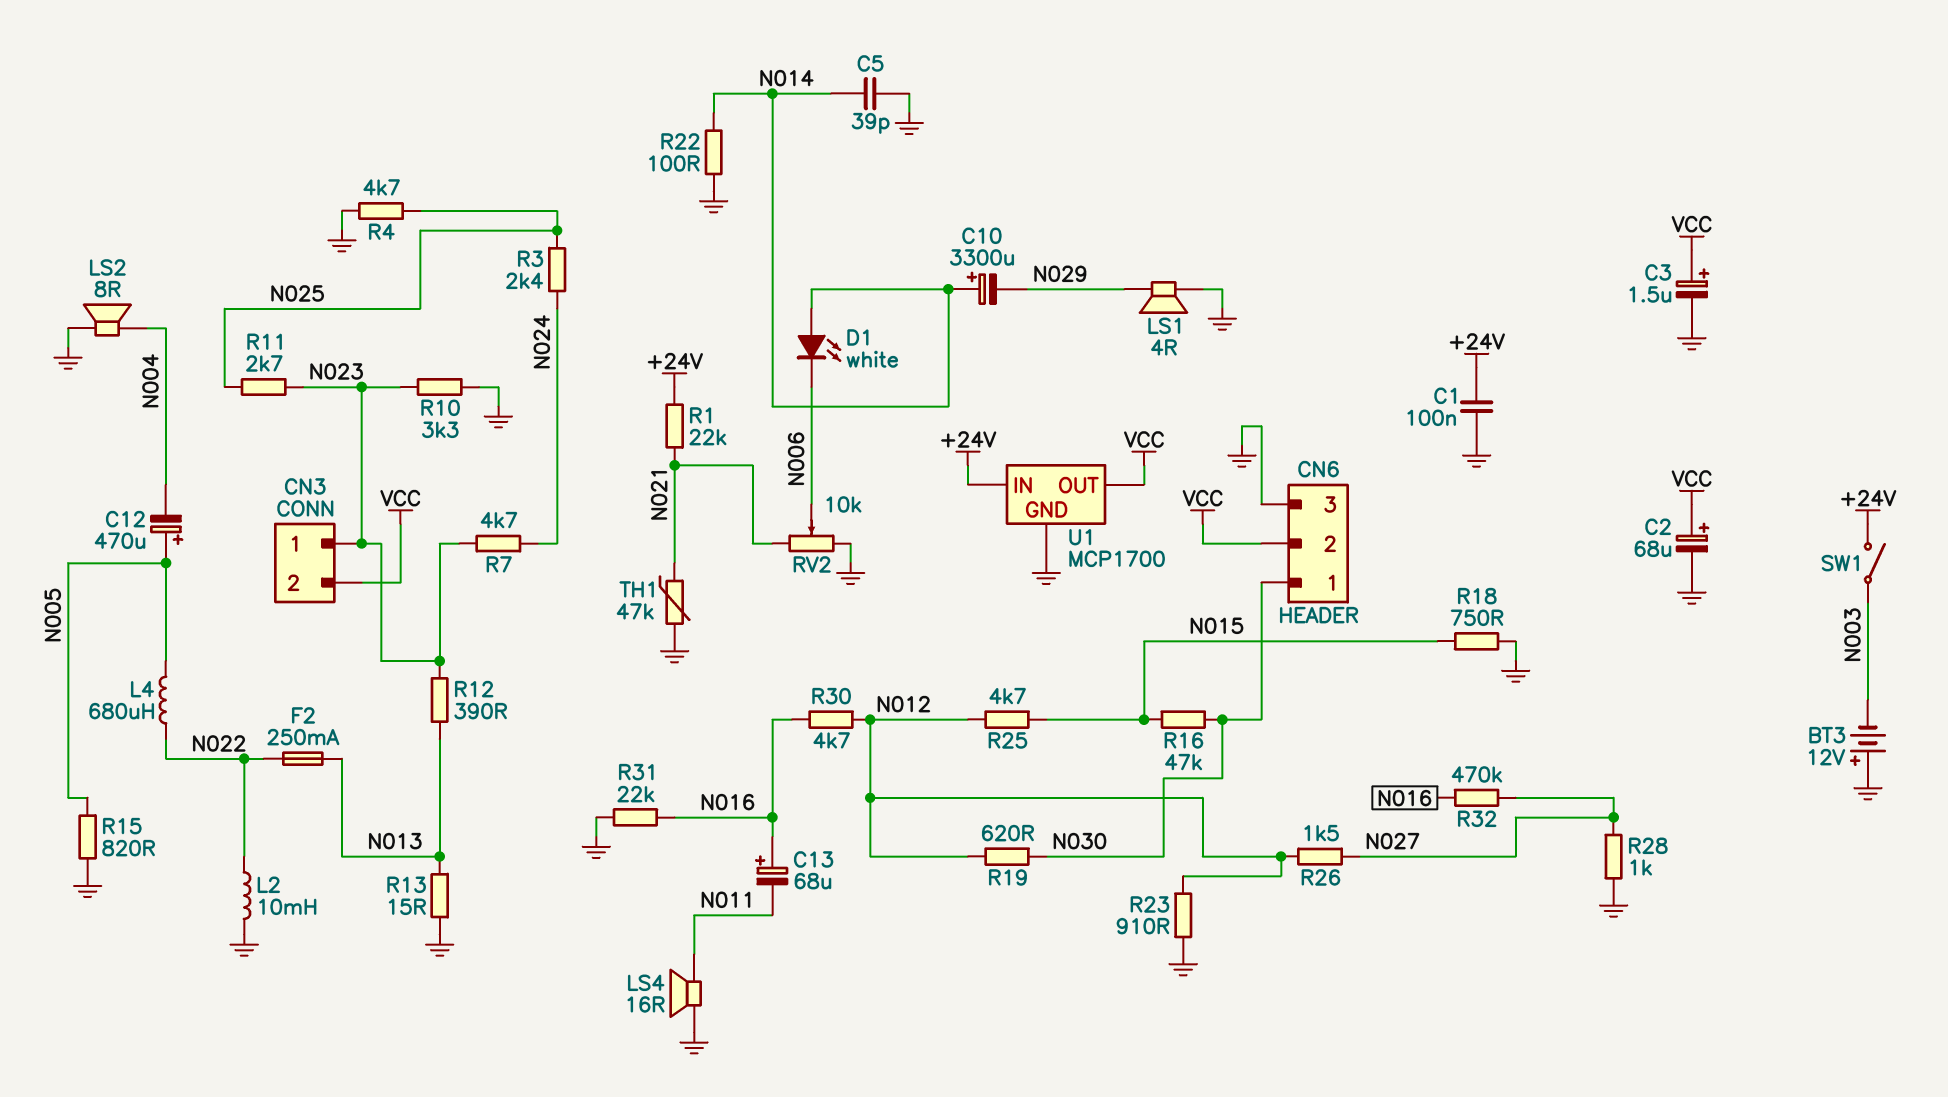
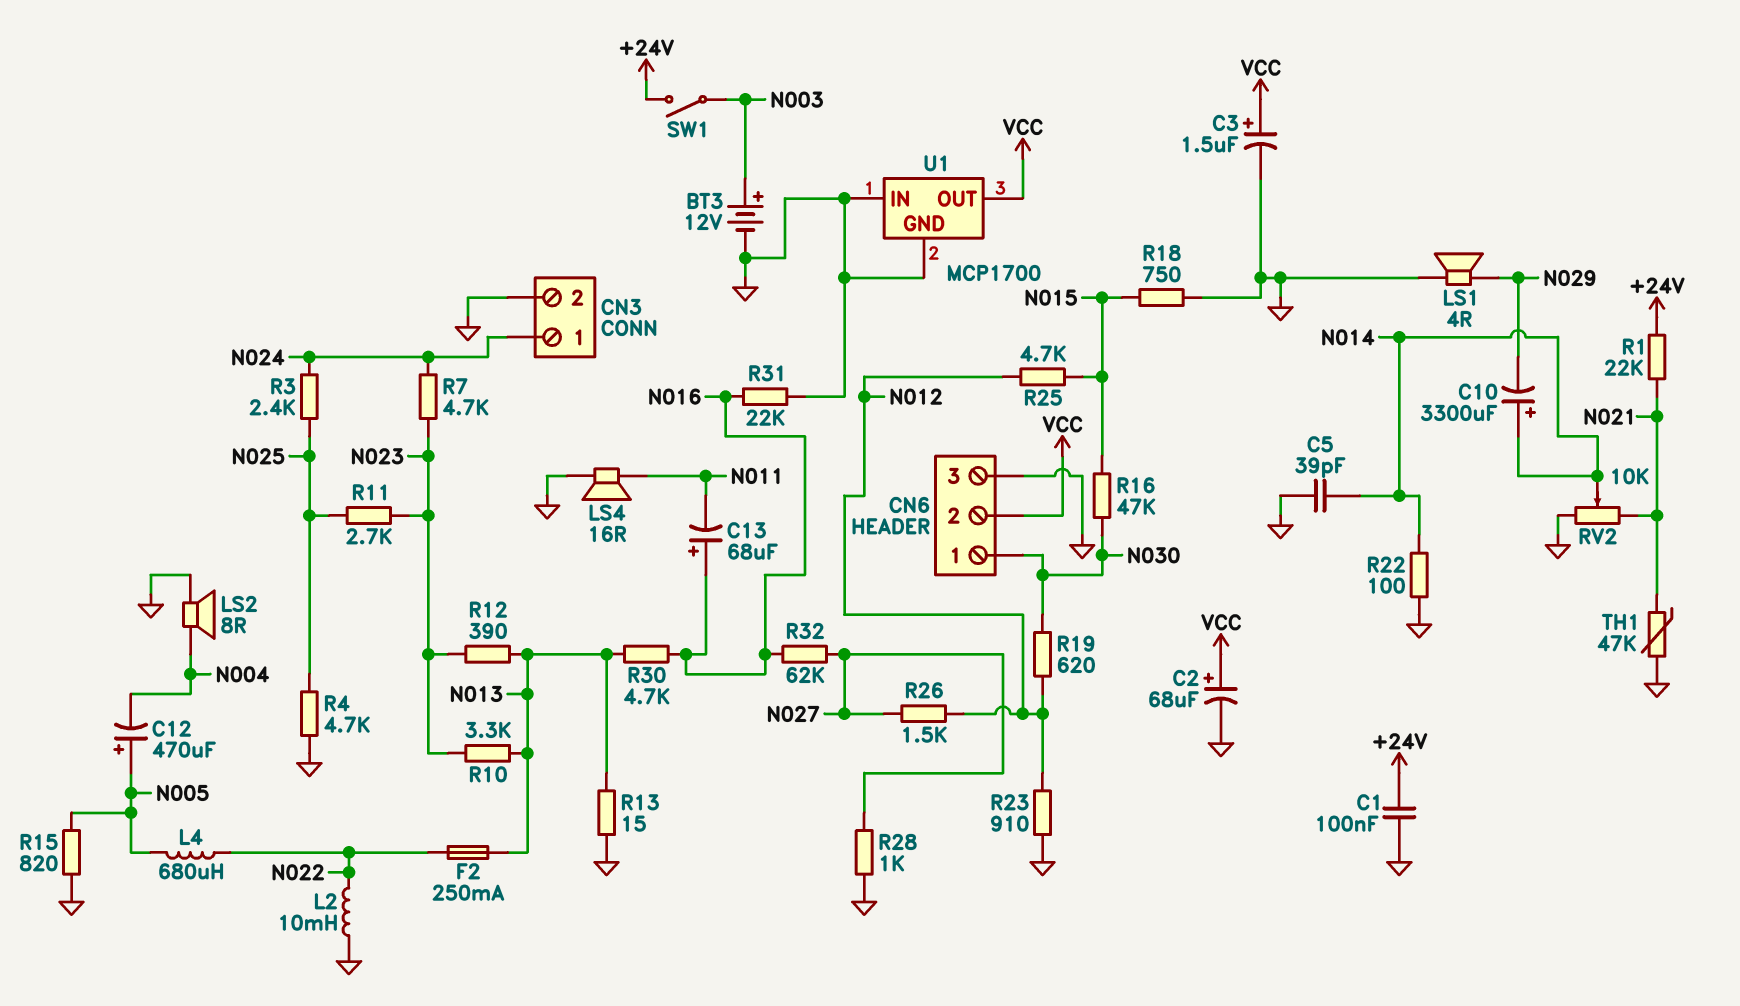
BT3: 12V (plus GND, minus N003) -> 12V (plus N003, minus GND)
CN3 pin 1: N023 -> N024
CN3 pin 2: VCC -> GND
D1: LED white (A N014, K N006) -> none
R10: 3.3k (GND, N023) -> 3.3k (N013, N023)
R30: 4.7k (N012, N016) -> 4.7k (N013, N016)
R32: 470k (N016, N027) -> 62k (N016, N027)
RV2: 10k (GND, N021, wiper N006) -> 10k (GND, N021, wiper N014)
U1 pin IN: +24V -> GND

